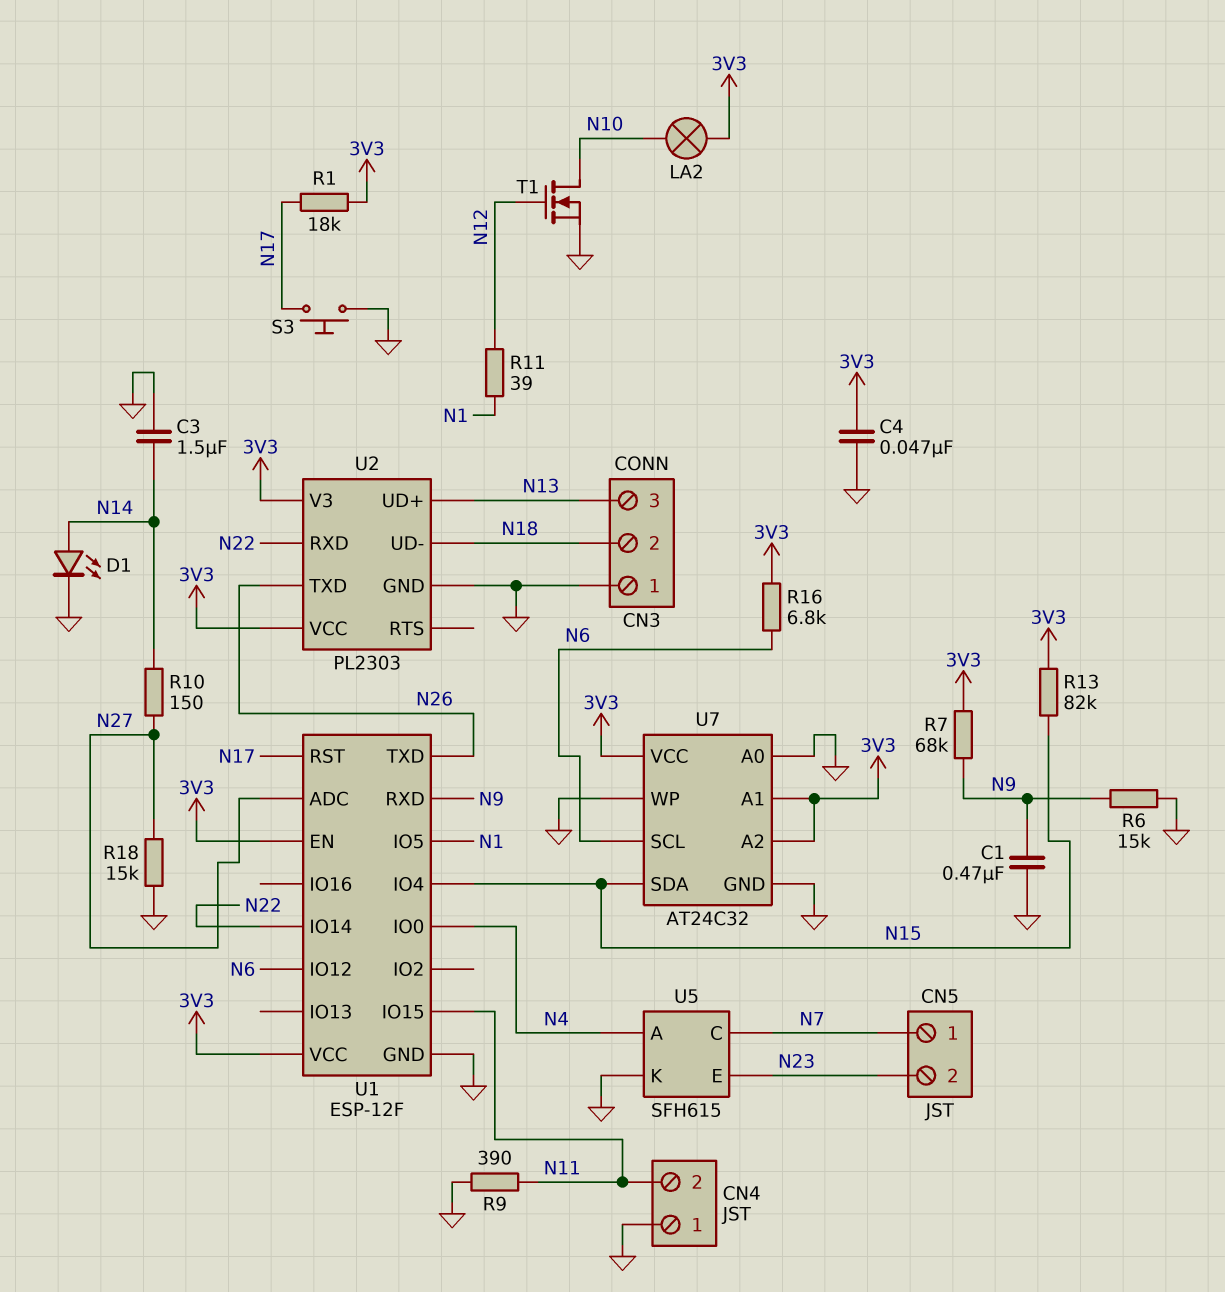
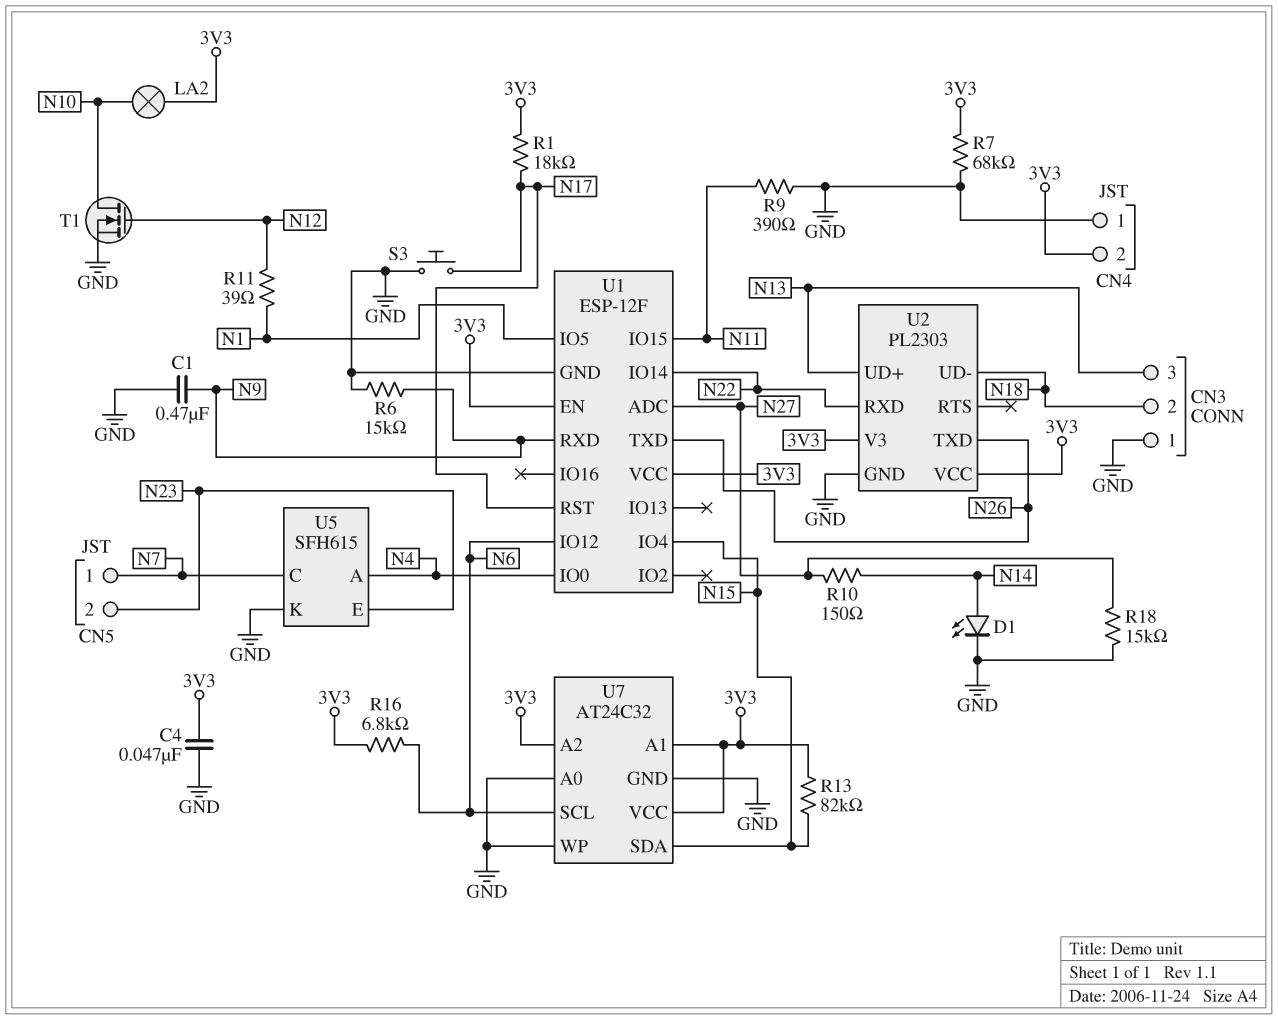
C3: 1.5uF (GND, N14) -> none
CN4 pin 2: N11 -> 3V3
R7: 68k (3V3, N9) -> 68k (3V3, GND)

